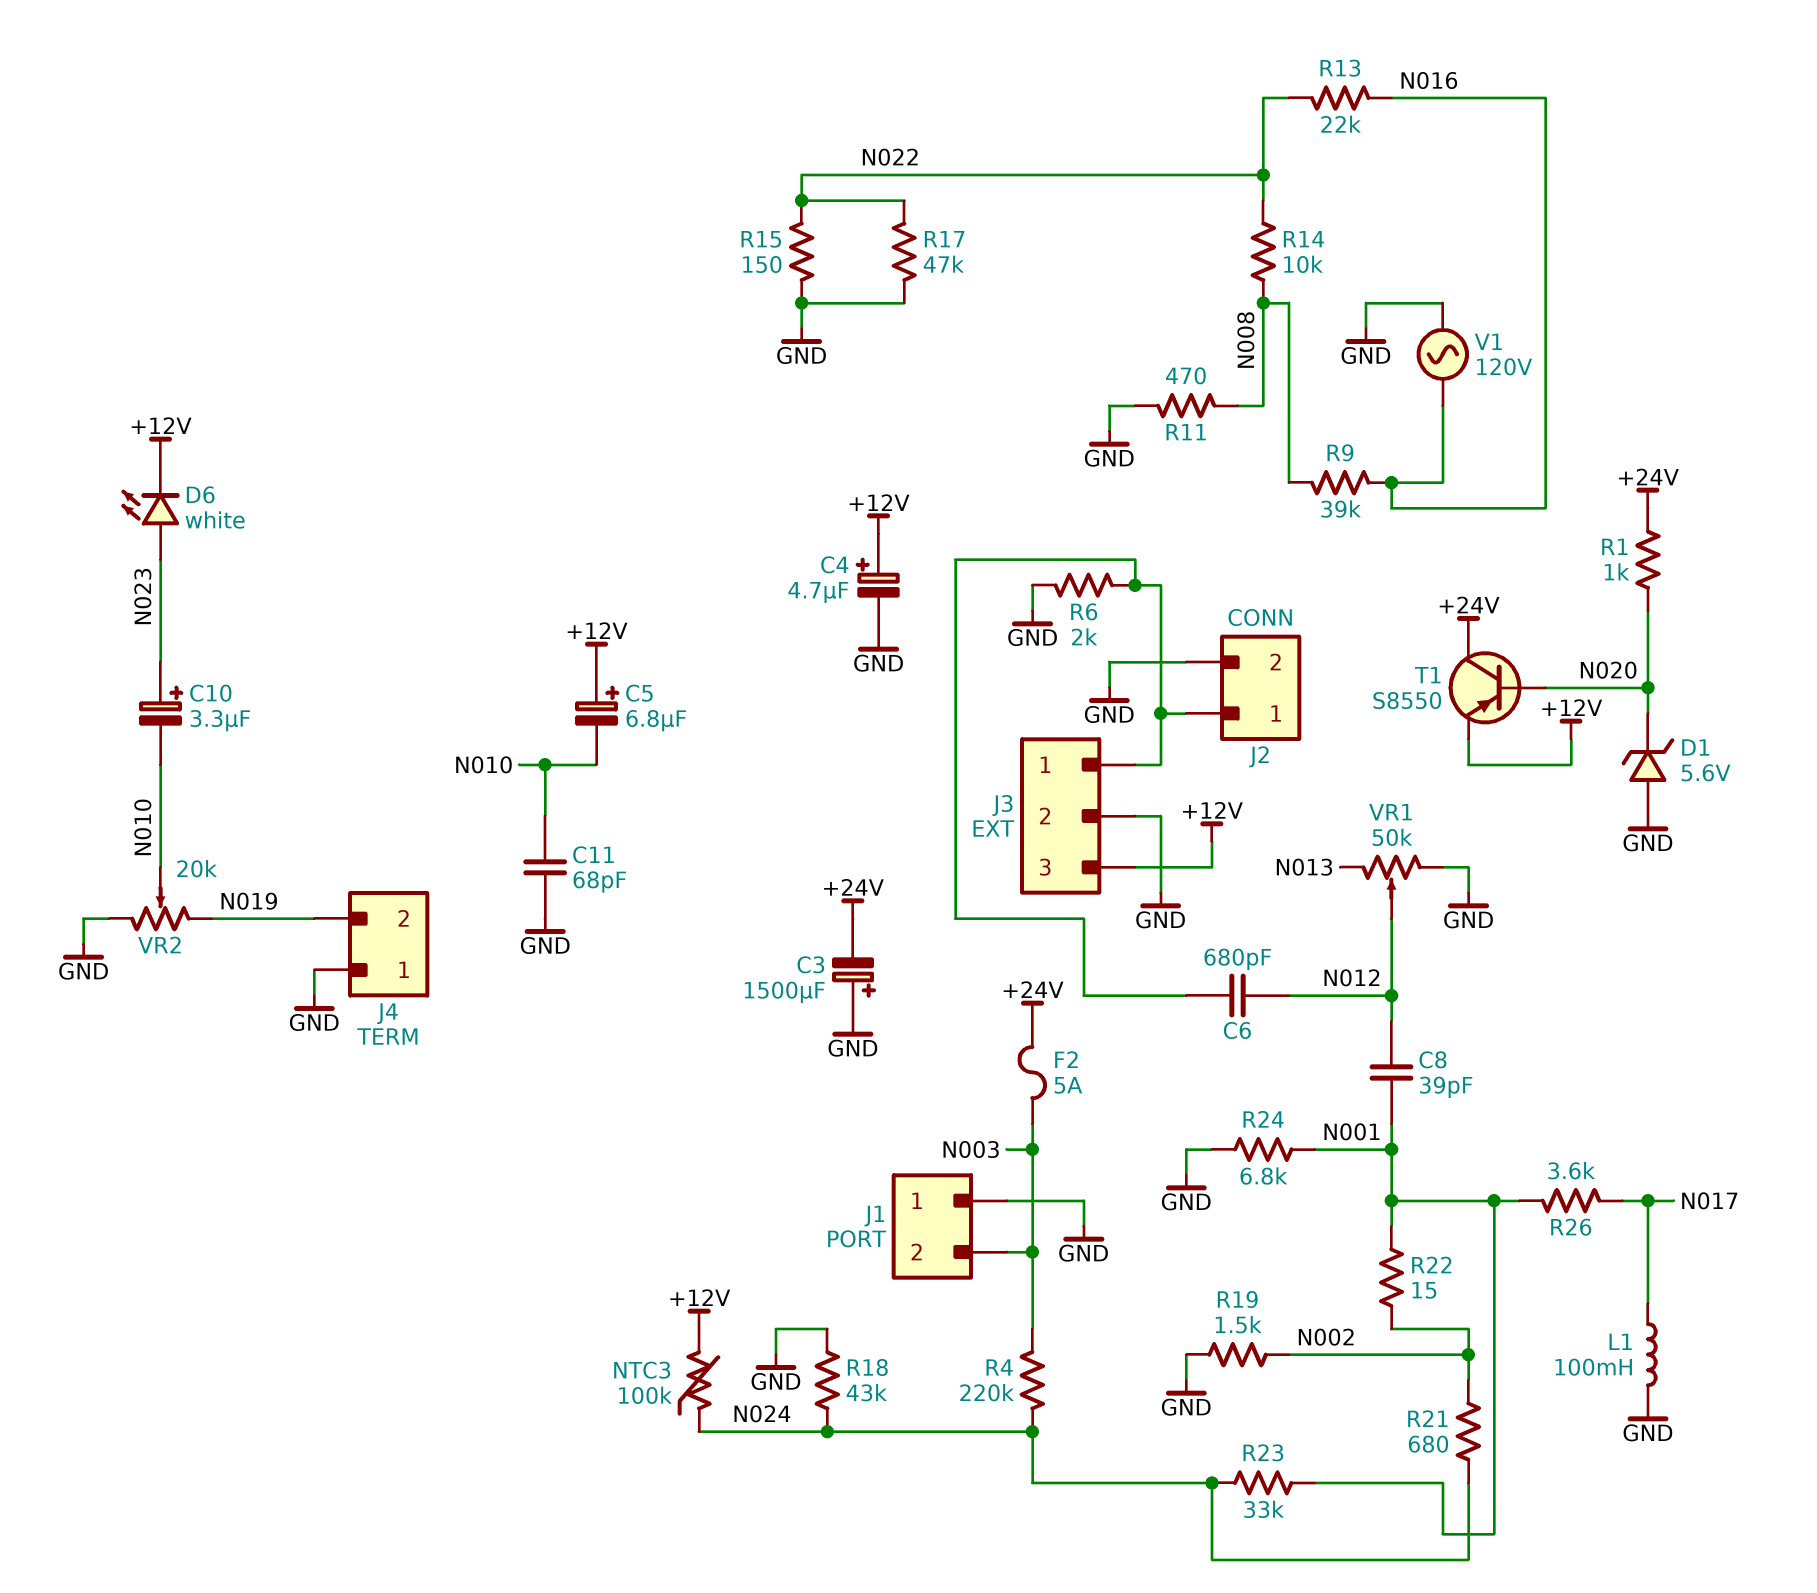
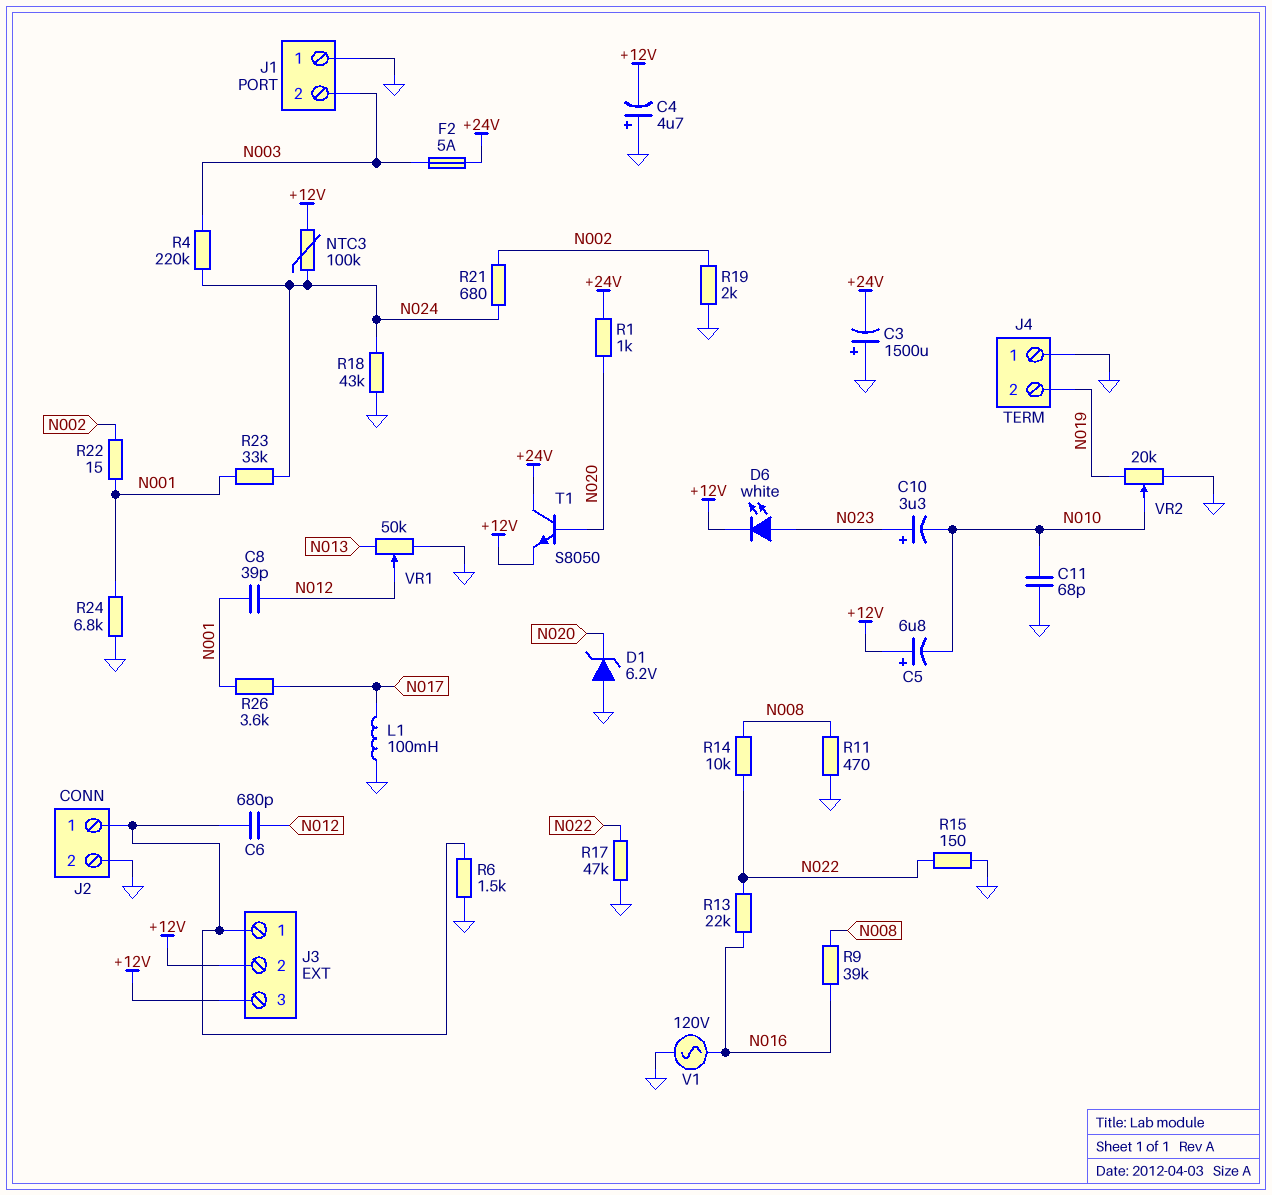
C4: 4.7uF (plus +12V, minus GND) -> 4.7uF (plus GND, minus +12V)
D1: zener 5.6V (A GND, K N020) -> zener 6.2V (A GND, K N020)
J3 pin 2: GND -> +12V
R6: 2k (GND, J2/1) -> 1.5k (GND, J2/1)
R19: 1.5k (GND, N002) -> 2k (GND, N002)
T1: PNP S8550 (B N020, C +24V, E +12V) -> NPN S8050 (B N020, C +24V, E +12V)

